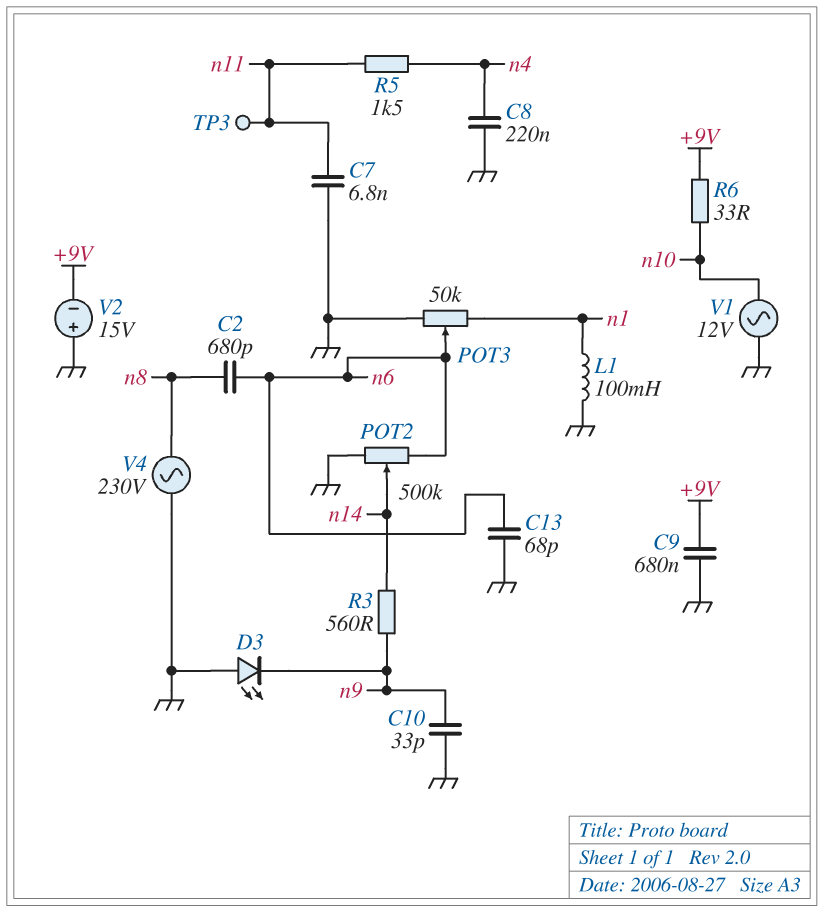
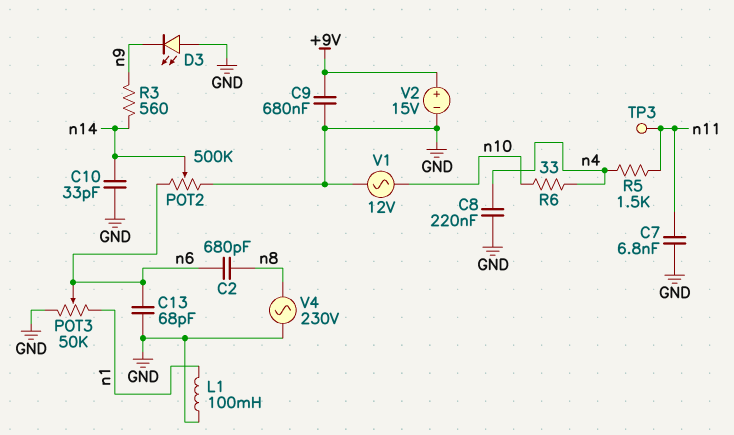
C10: 33pF (GND, n9) -> 33pF (GND, n14)
R6: 33 (+9V, n10) -> 33 (n4, n10)
V2: 15V (plus GND, minus +9V) -> 15V (plus +9V, minus GND)

